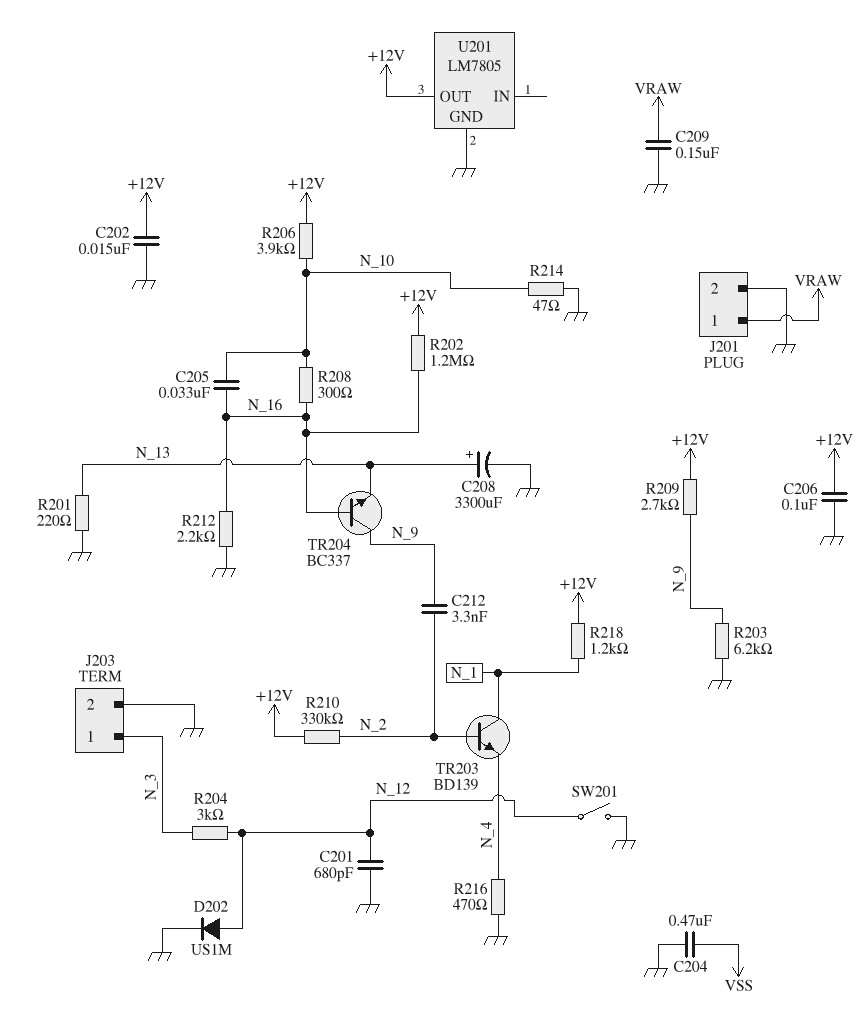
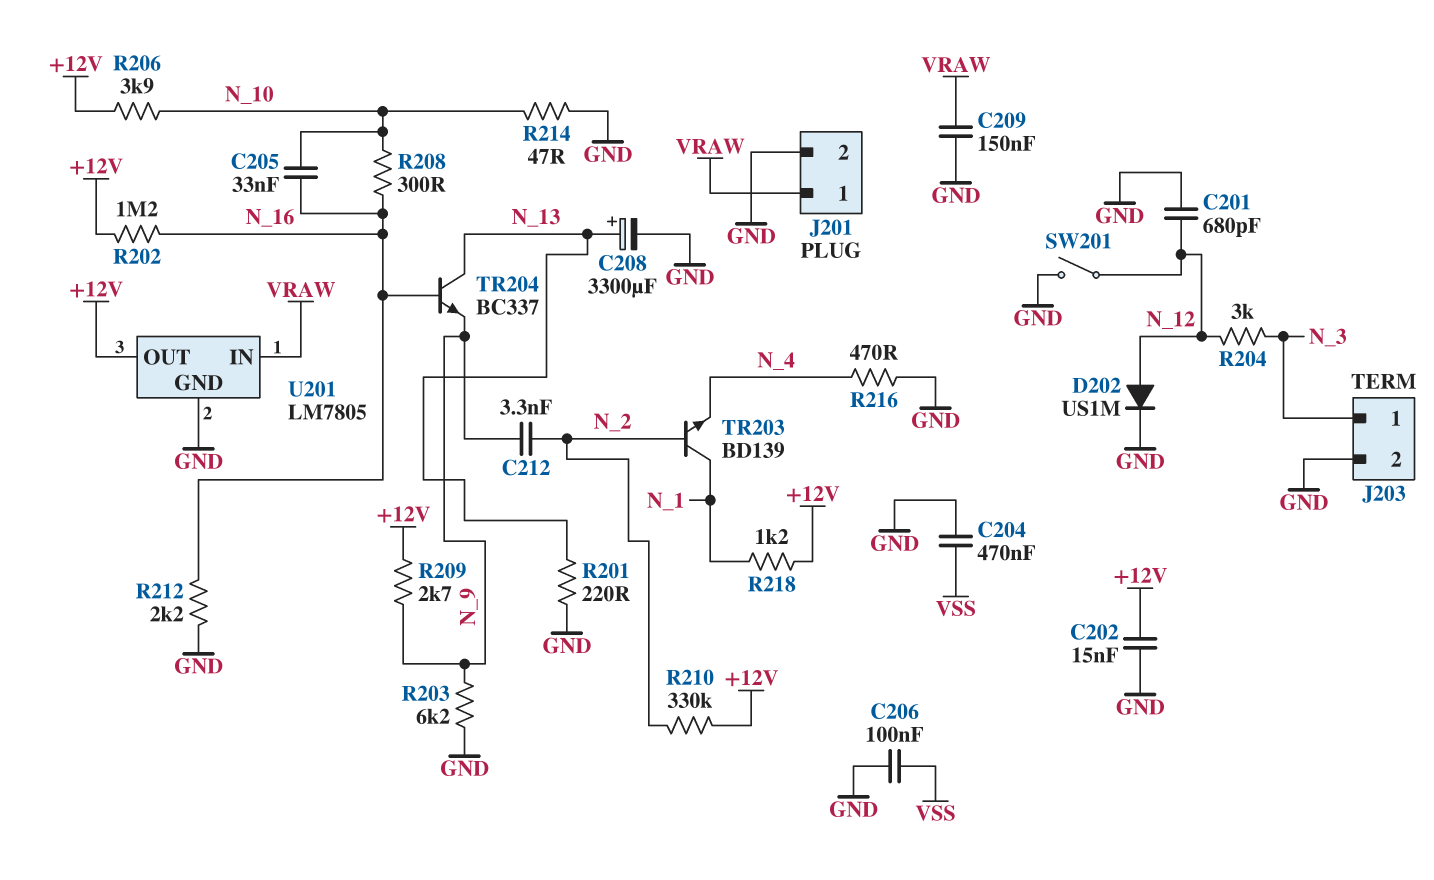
C206: 100nF (+12V, GND) -> 100nF (GND, VSS)
TR204: NPN BC337 (B N_16, C N_9, E N_13) -> NPN BC337 (B N_16, C N_13, E N_9)
U201 pin IN: none -> VRAW

